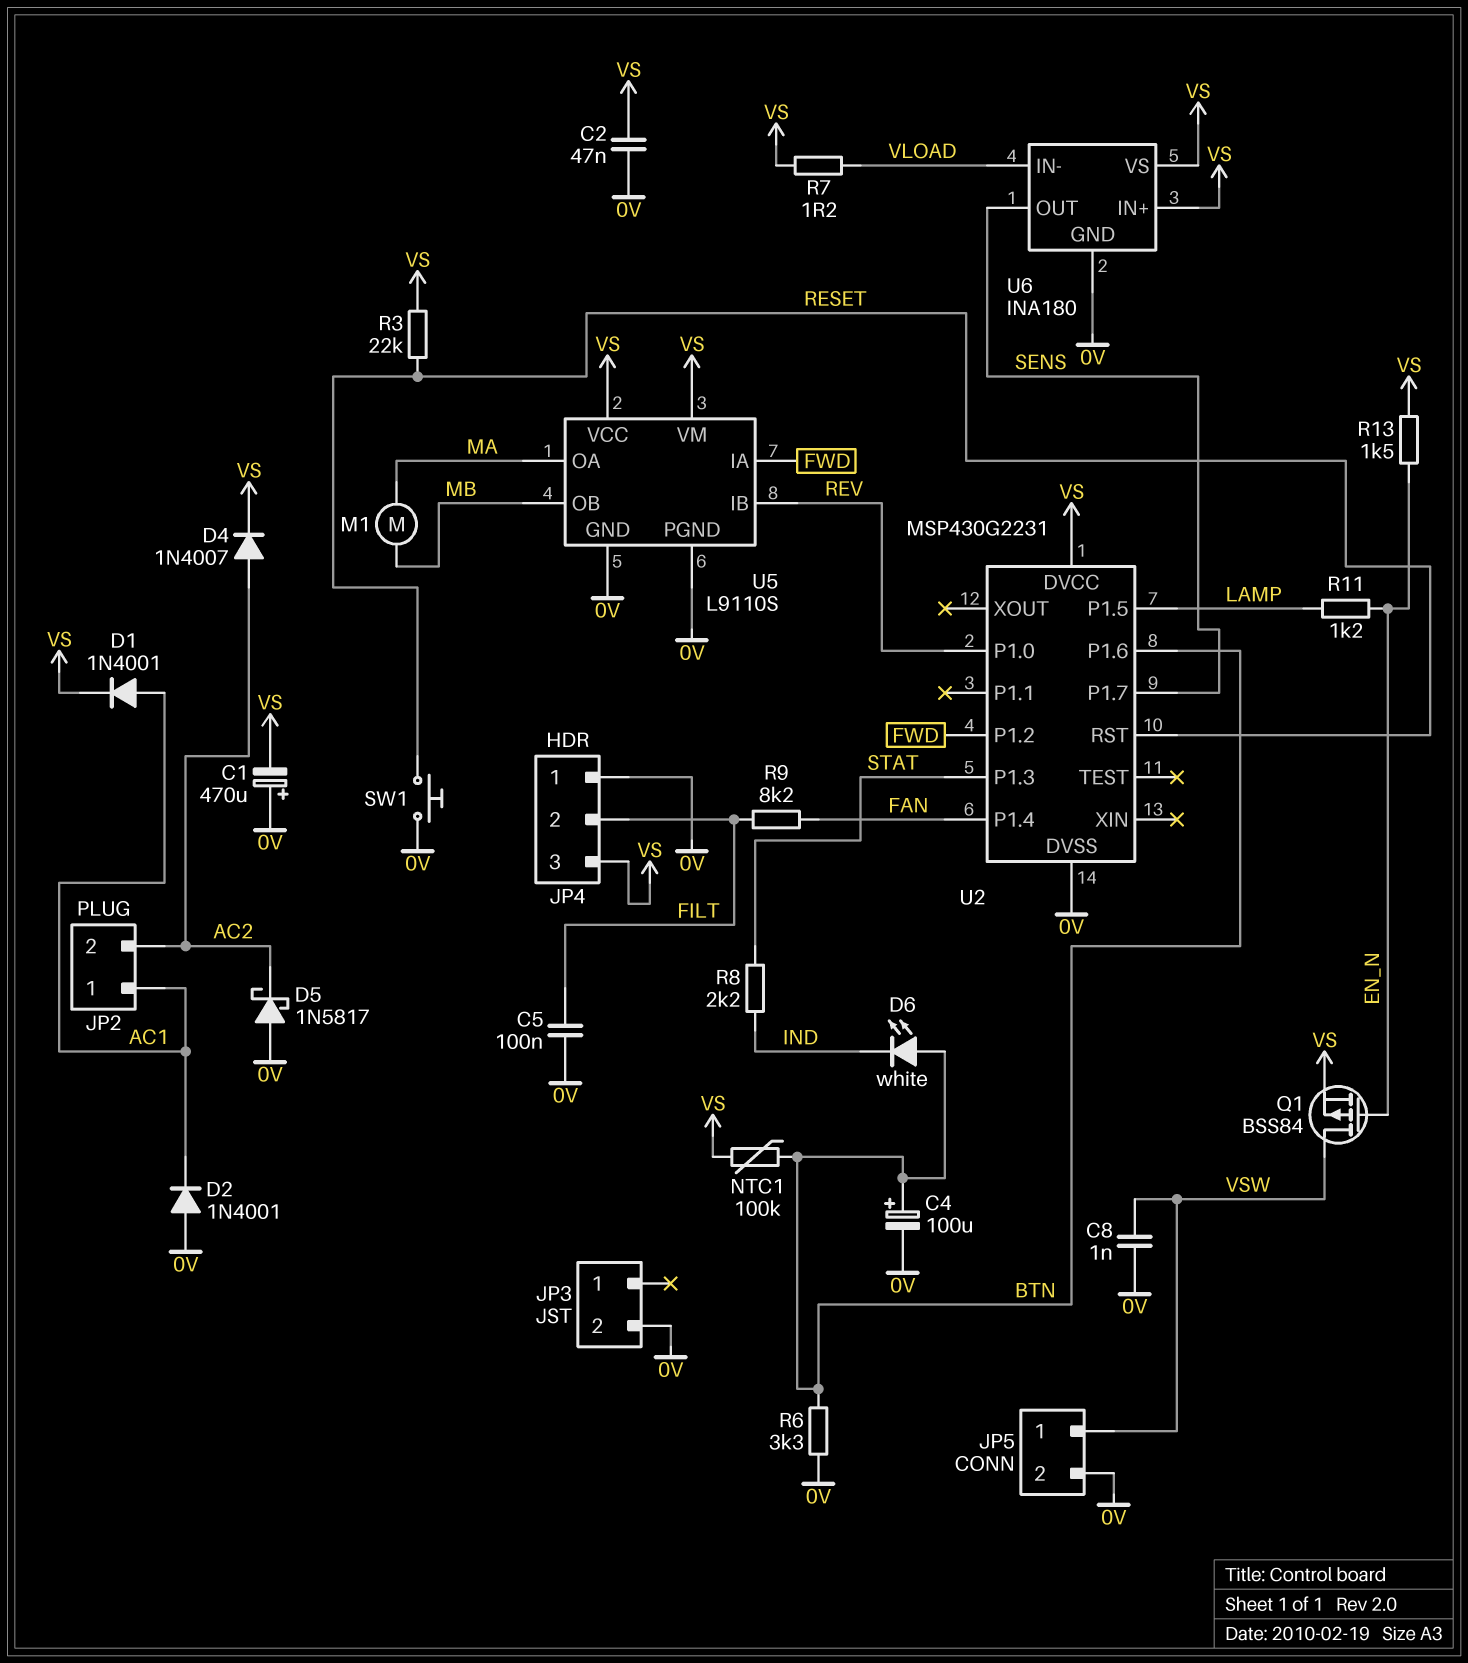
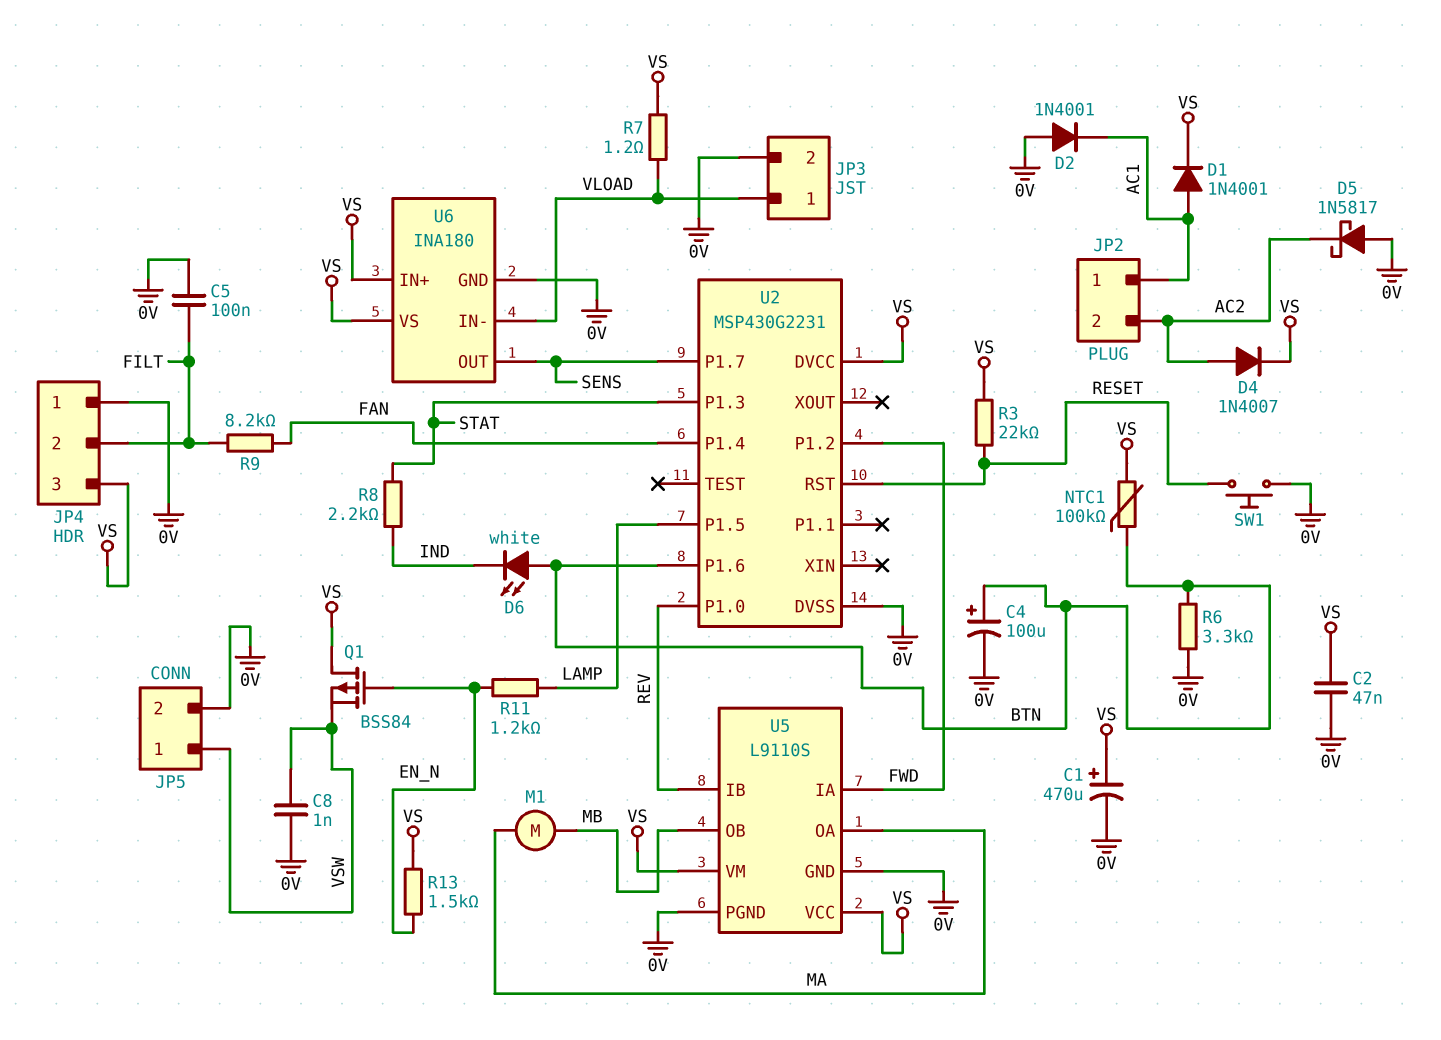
C1: 470uF (plus 0V, minus VS) -> 470uF (plus VS, minus 0V)
JP3 pin 1: none -> VLOAD
Q1: PMOS BSS84 (G EN_N, D VSW, S VS) -> PMOS BSS84 (G EN_N, D VS, S VSW)

